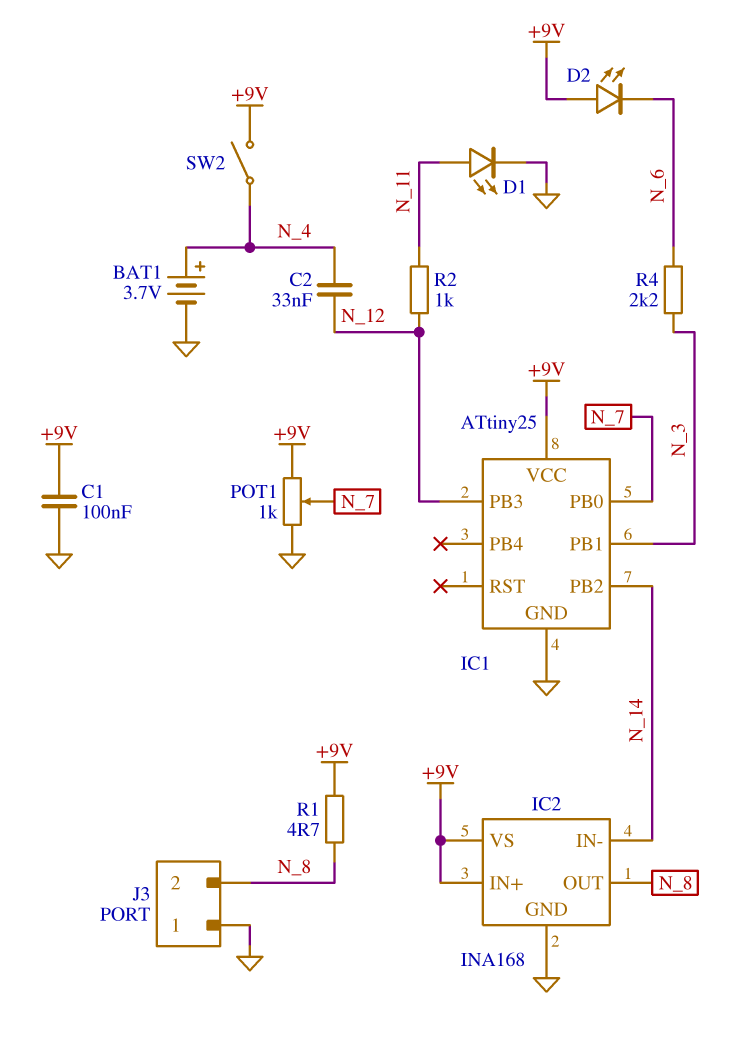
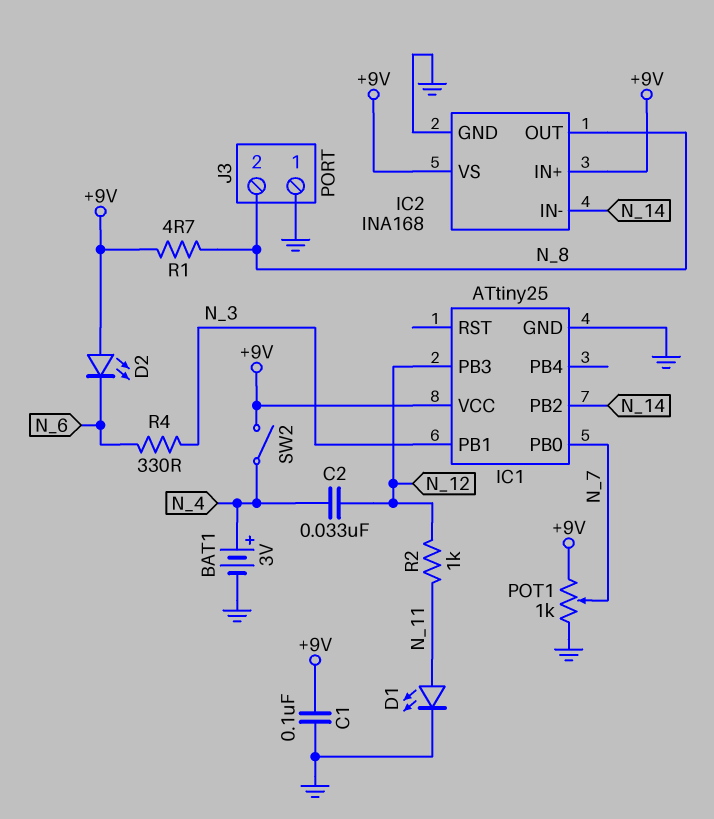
BAT1: 3.7V (plus N_4, minus GND) -> 3V (plus N_4, minus GND)
R4: 2.2k (N_3, N_6) -> 330 (N_3, N_6)

